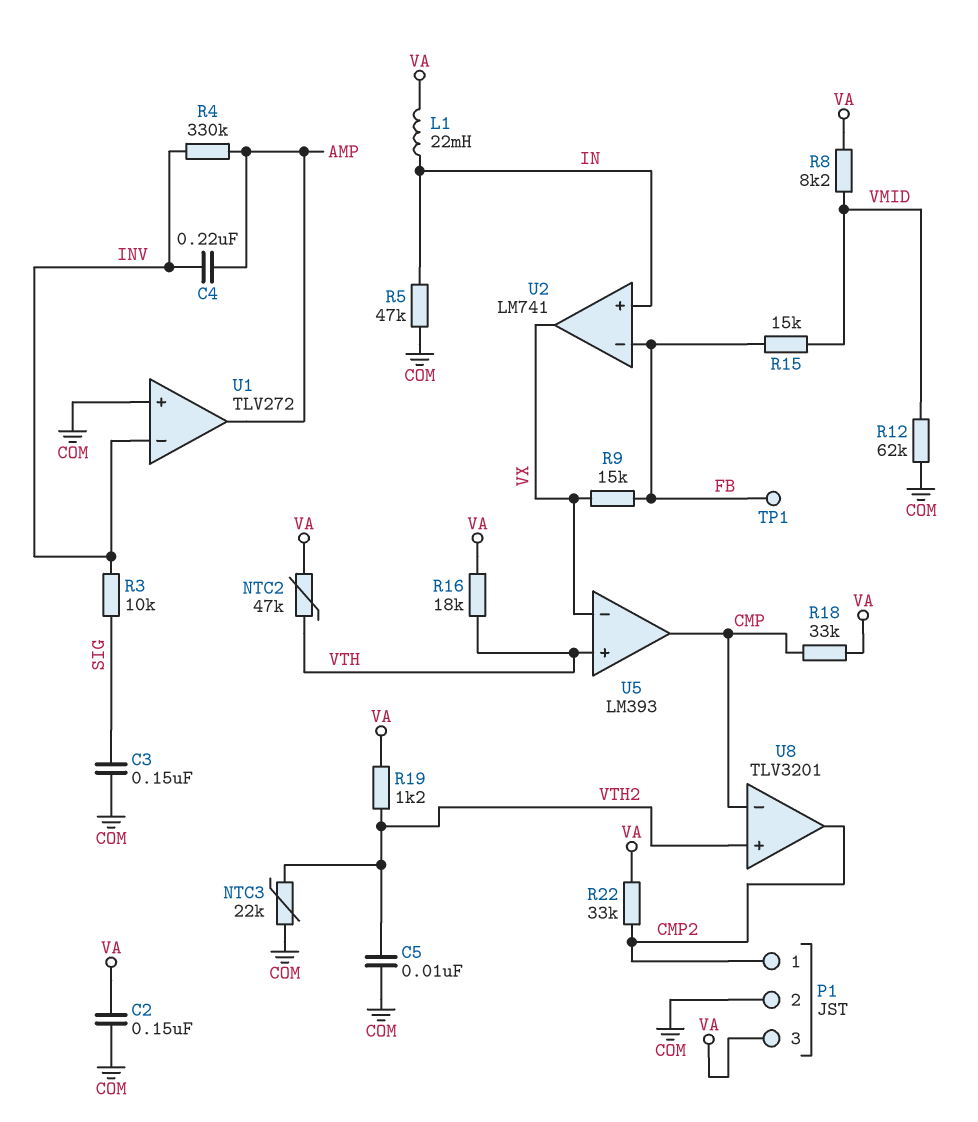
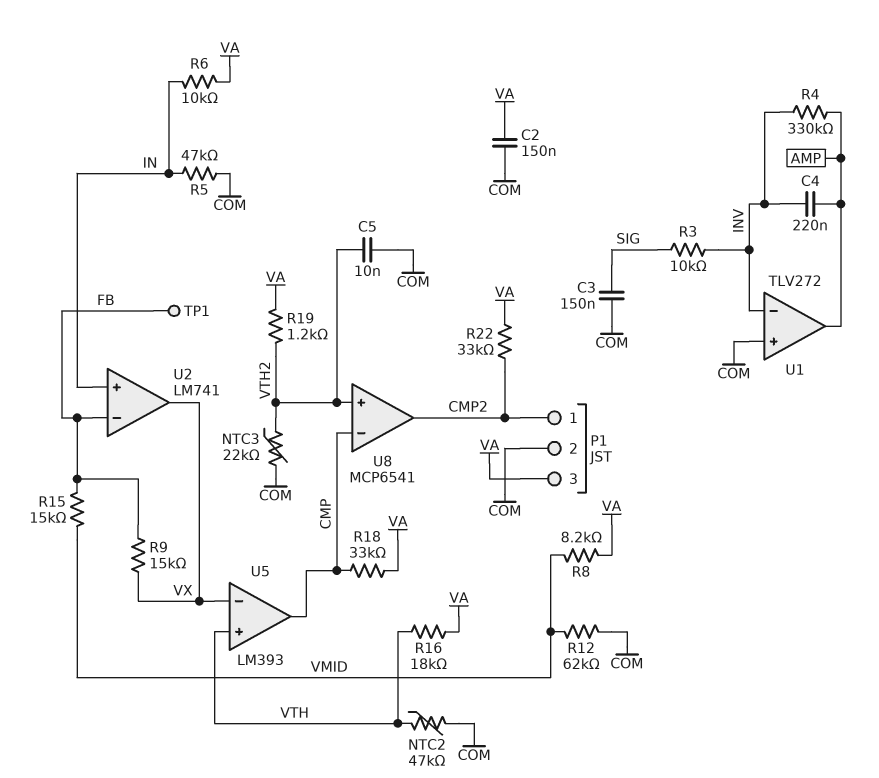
L1: 22mH (IN, VA) -> none
NTC2: 47k (VA, VTH) -> 47k (COM, VTH)
R6: none -> 10k (IN, VA)
U8: TLV3201 -> MCP6541

